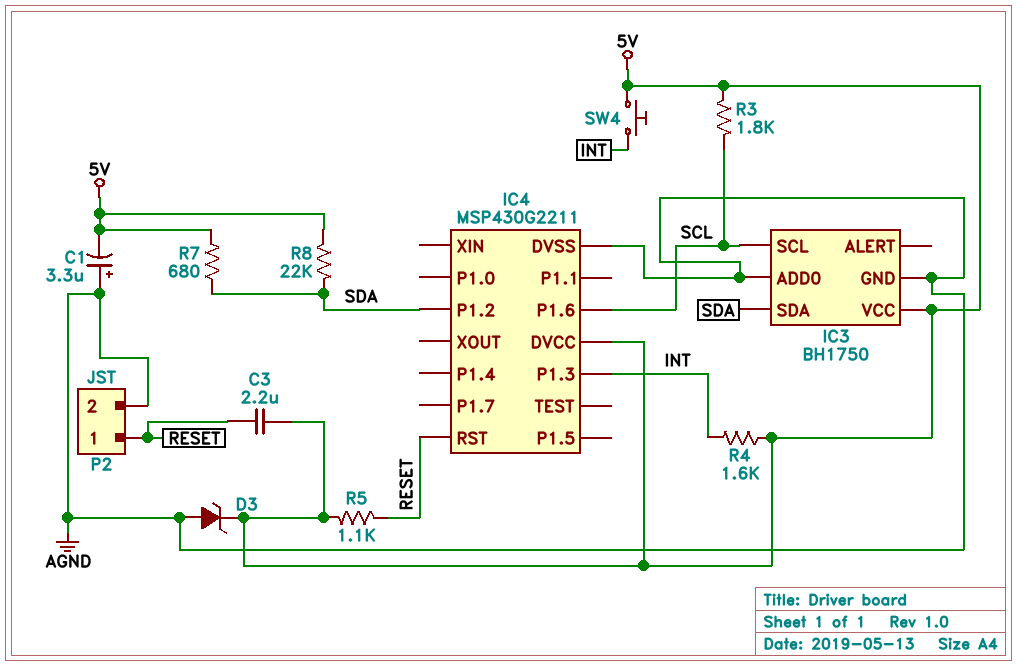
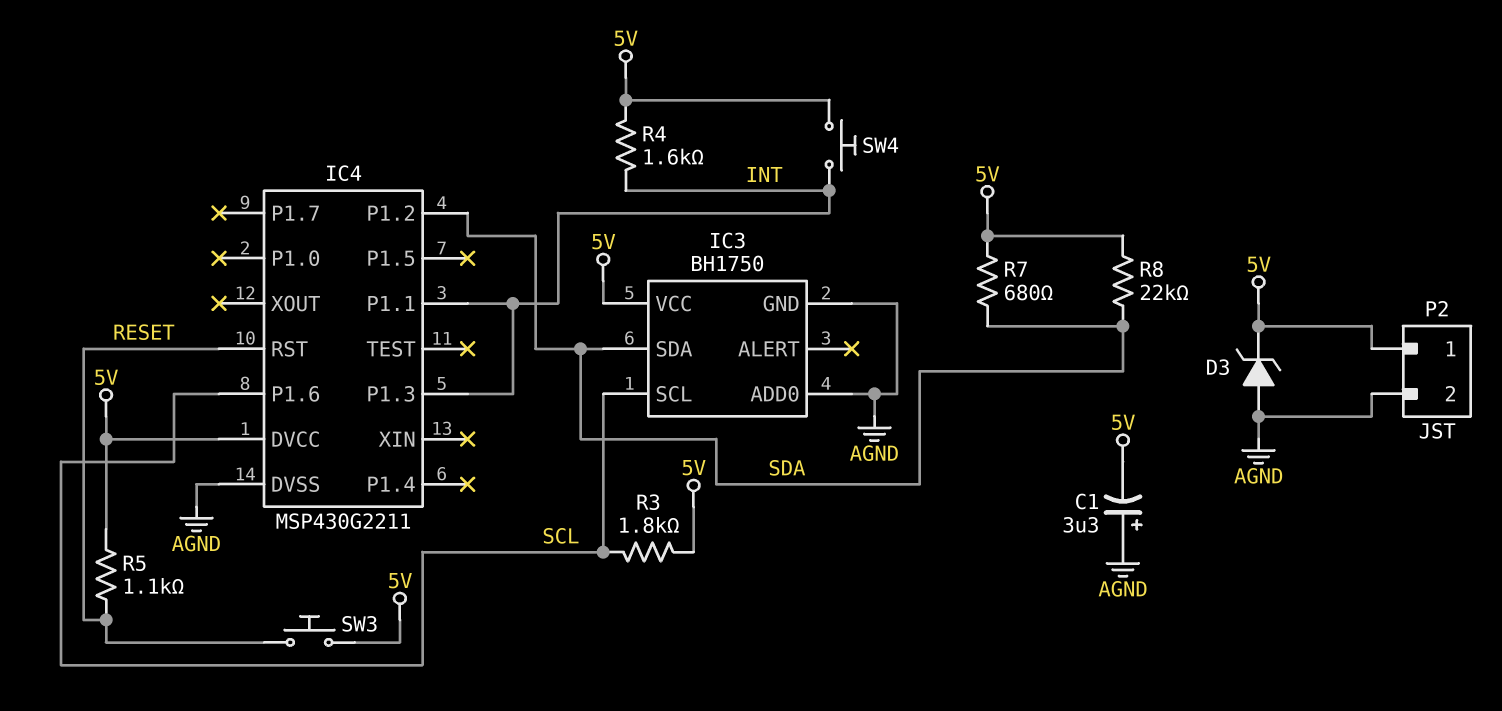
C3: 2.2uF (5V, RESET) -> none
IC4 pin P1.1: none -> INT
P2 pin 1: RESET -> 5V
SW3: none -> button (5V, RESET)

